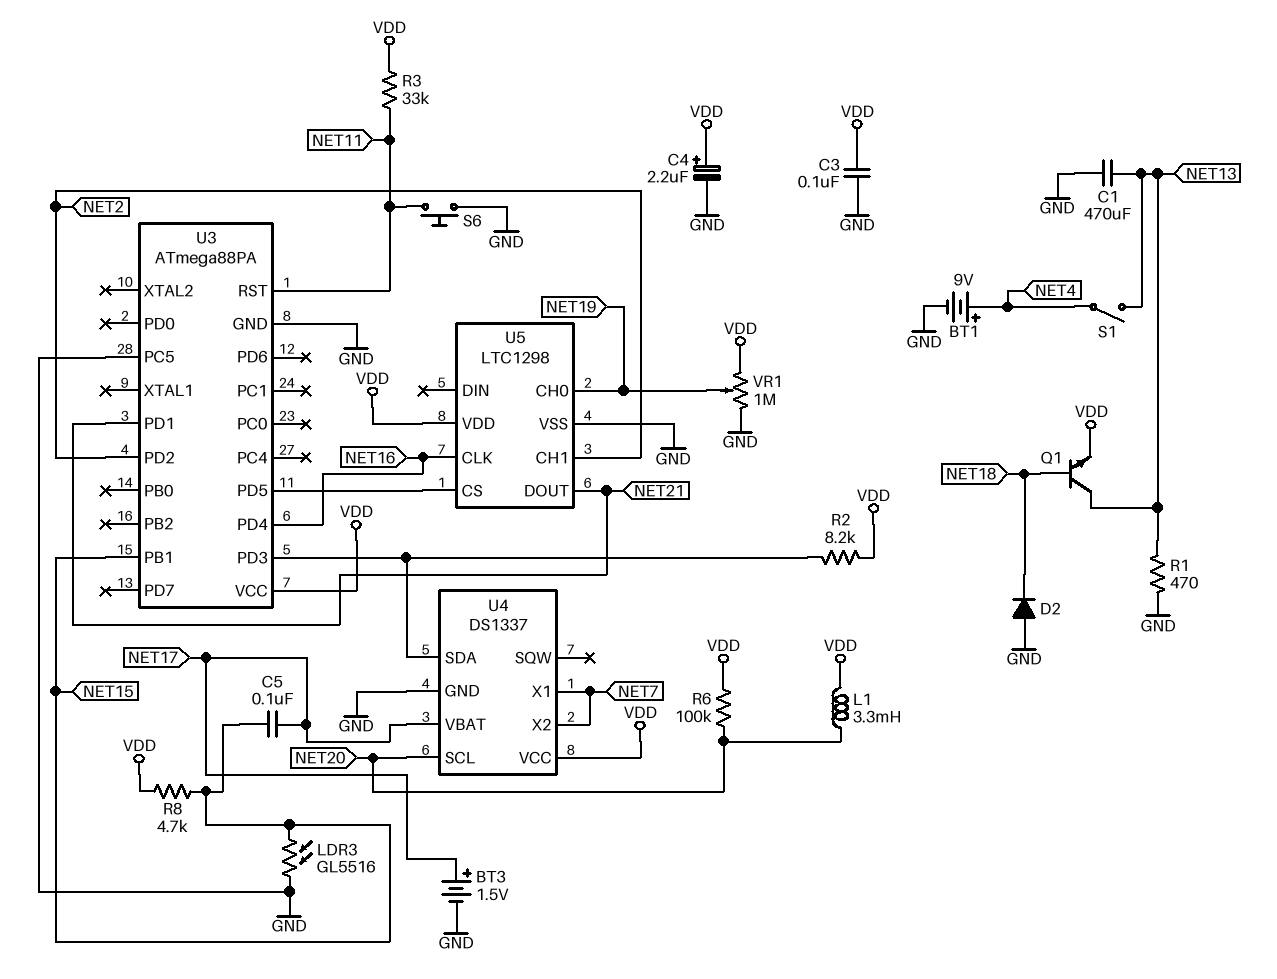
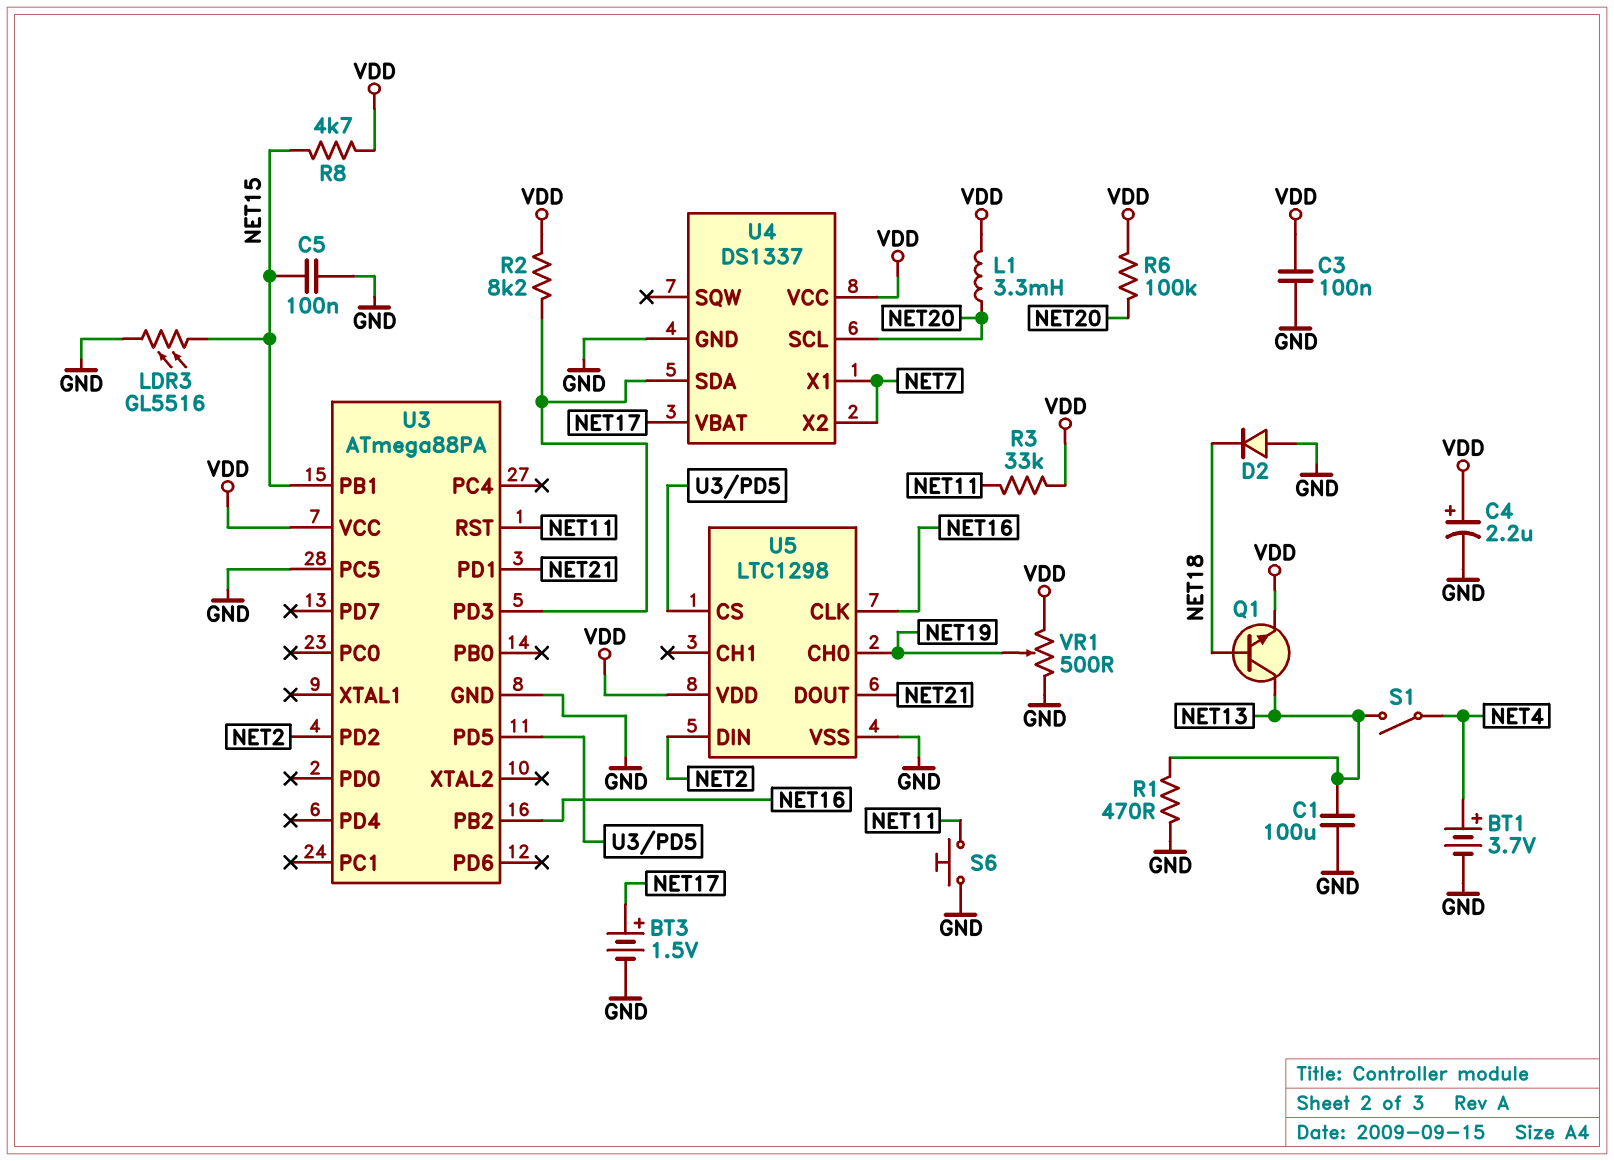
BT1: 9V (plus NET4, minus GND) -> 3.7V (plus NET4, minus GND)
C1: 470uF (GND, NET13) -> 100uF (GND, NET13)
C5: 100nF (NET15, NET17) -> 100nF (GND, NET15)
U3 pin PB2: none -> NET16
U3 pin PD4: NET16 -> none
U5 pin CH1: NET2 -> none
U5 pin DIN: none -> NET2
VR1: 1M (GND, VDD, wiper NET19) -> 500 (GND, VDD, wiper NET19)

